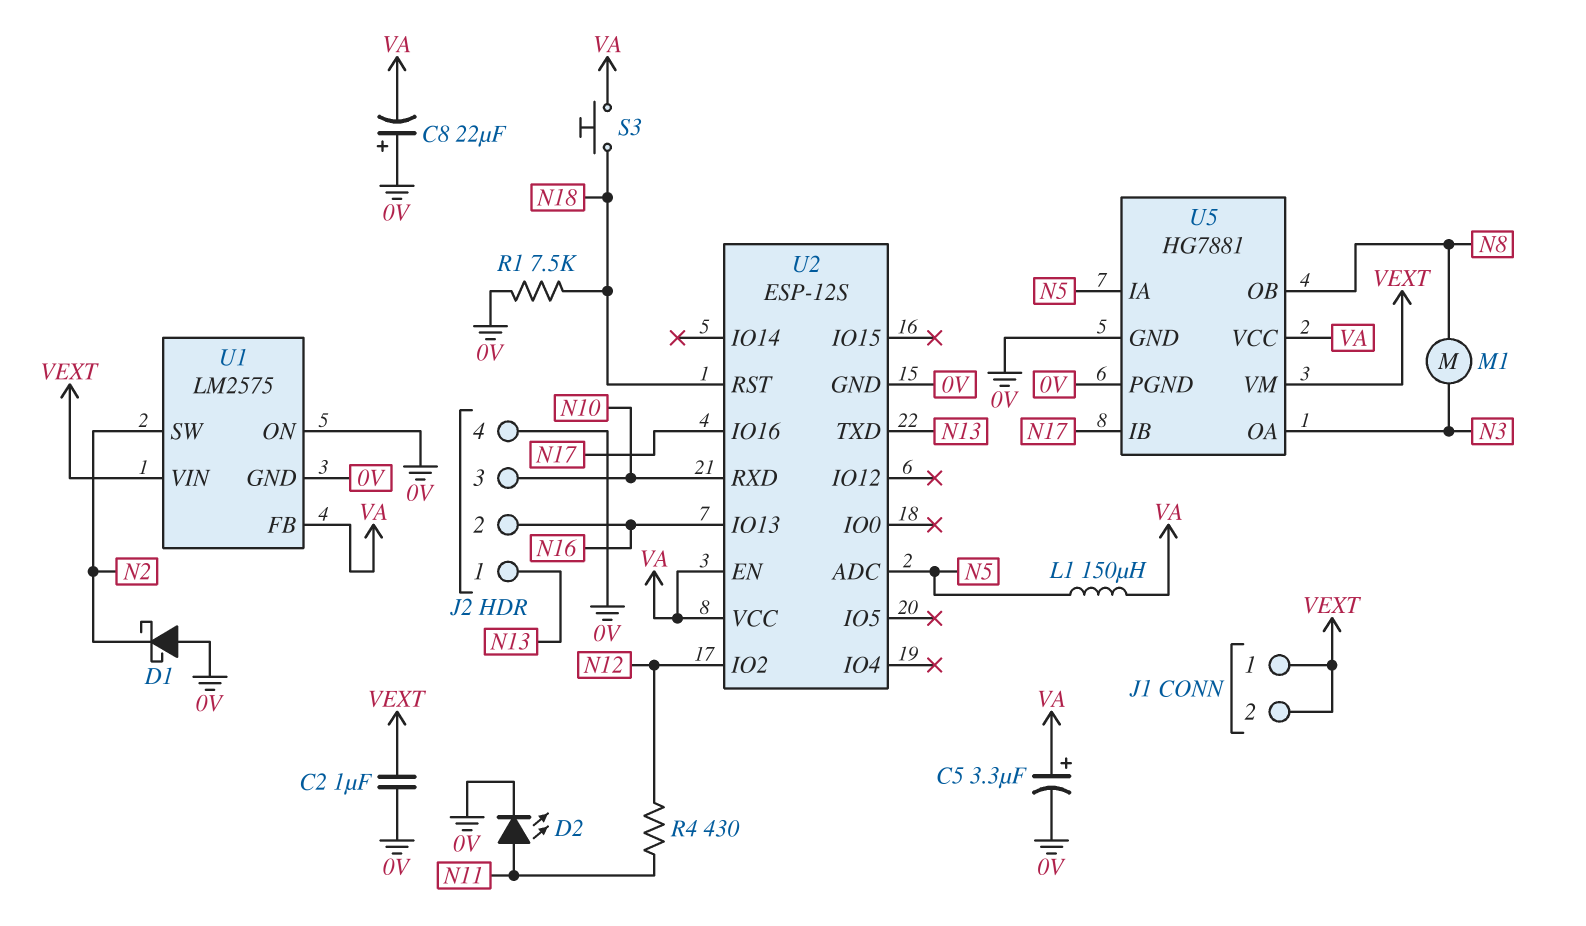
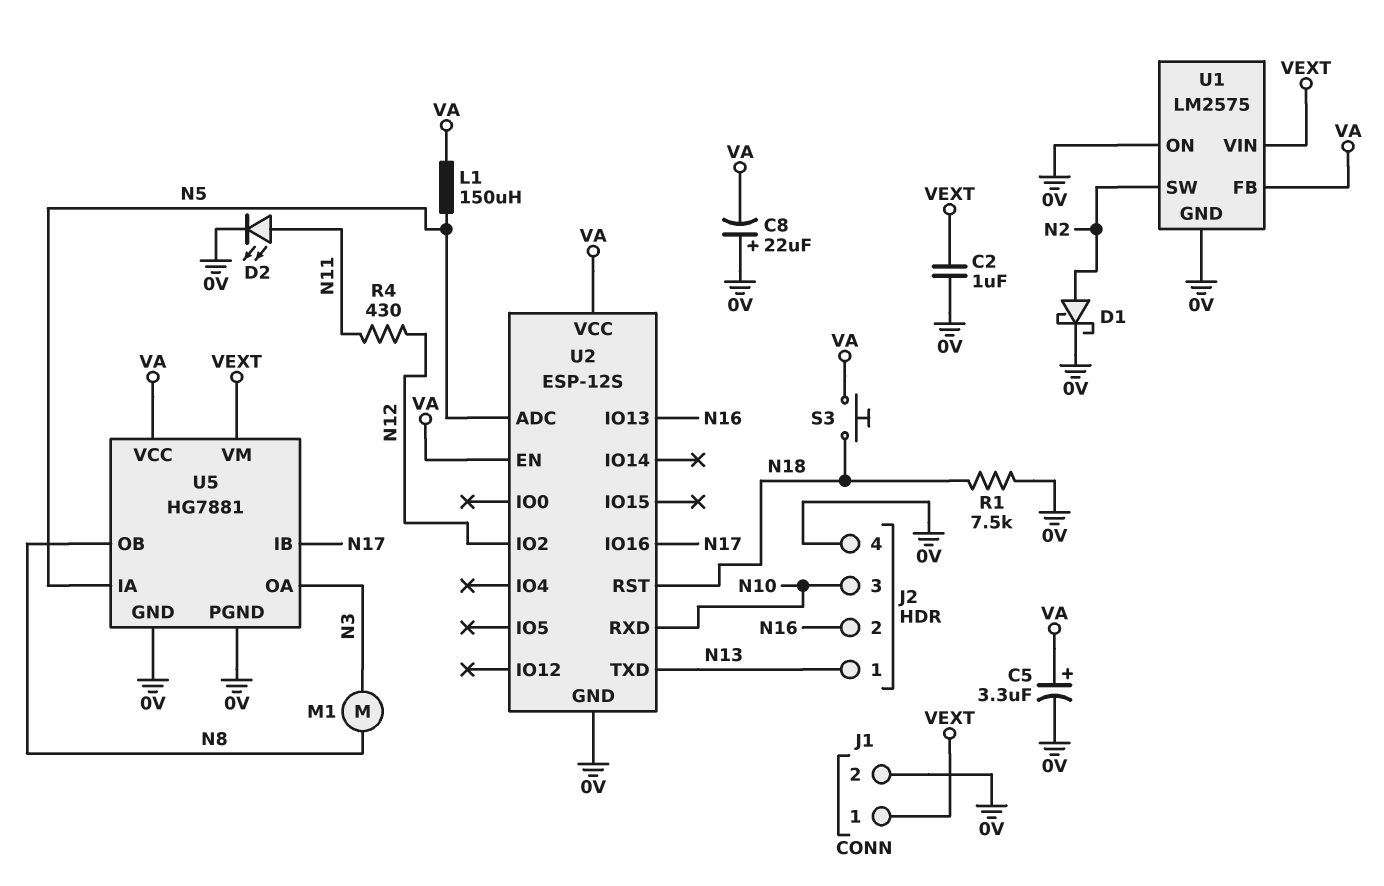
D1: schottky (A 0V, K N2) -> schottky (A N2, K 0V)
J1 pin 2: VEXT -> 0V

